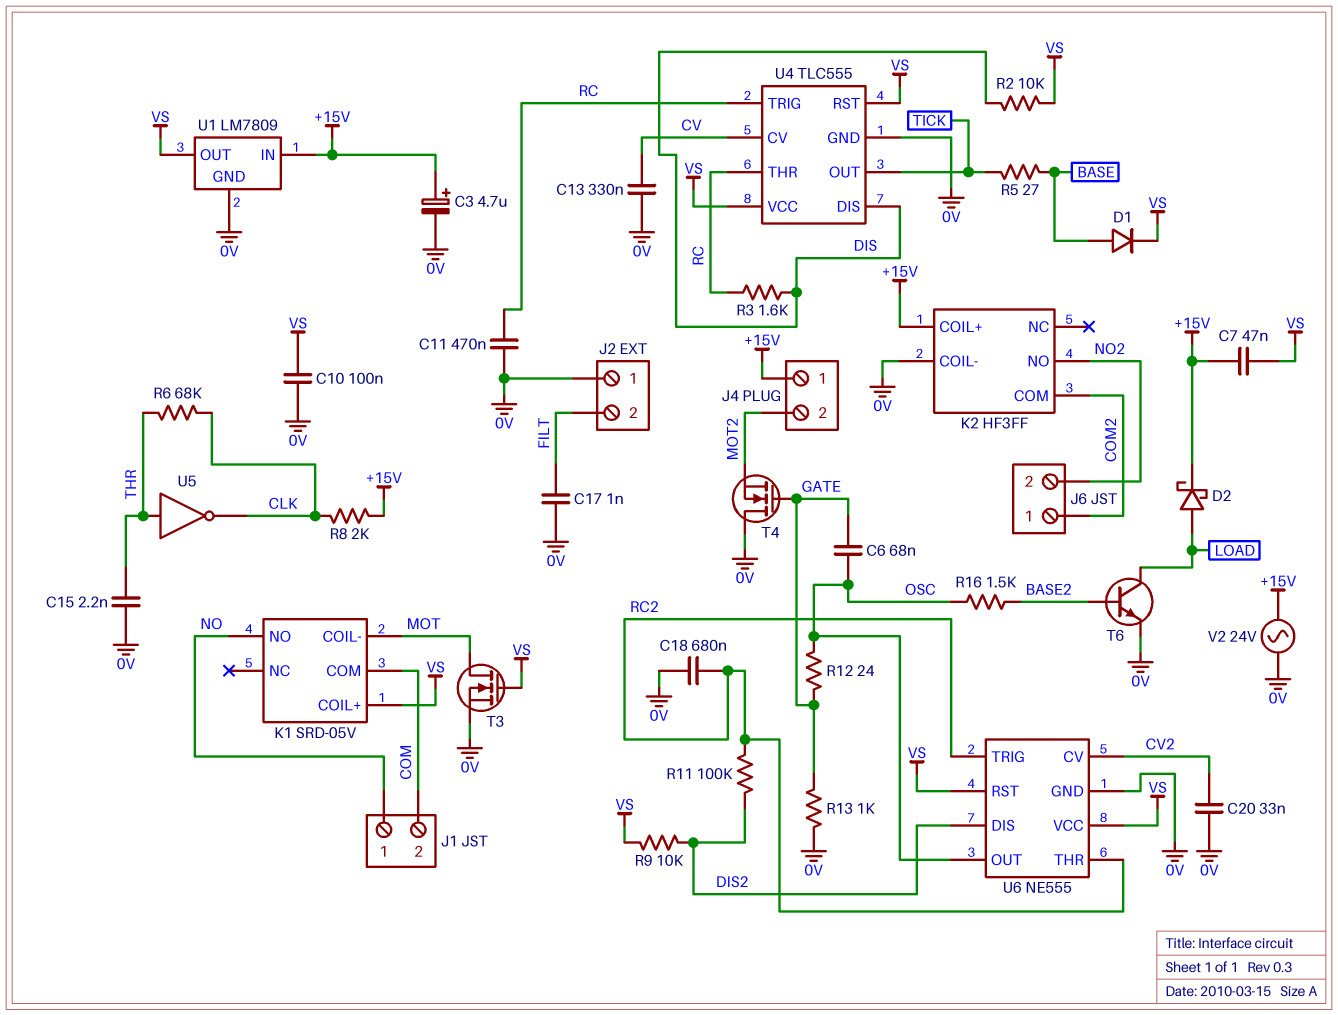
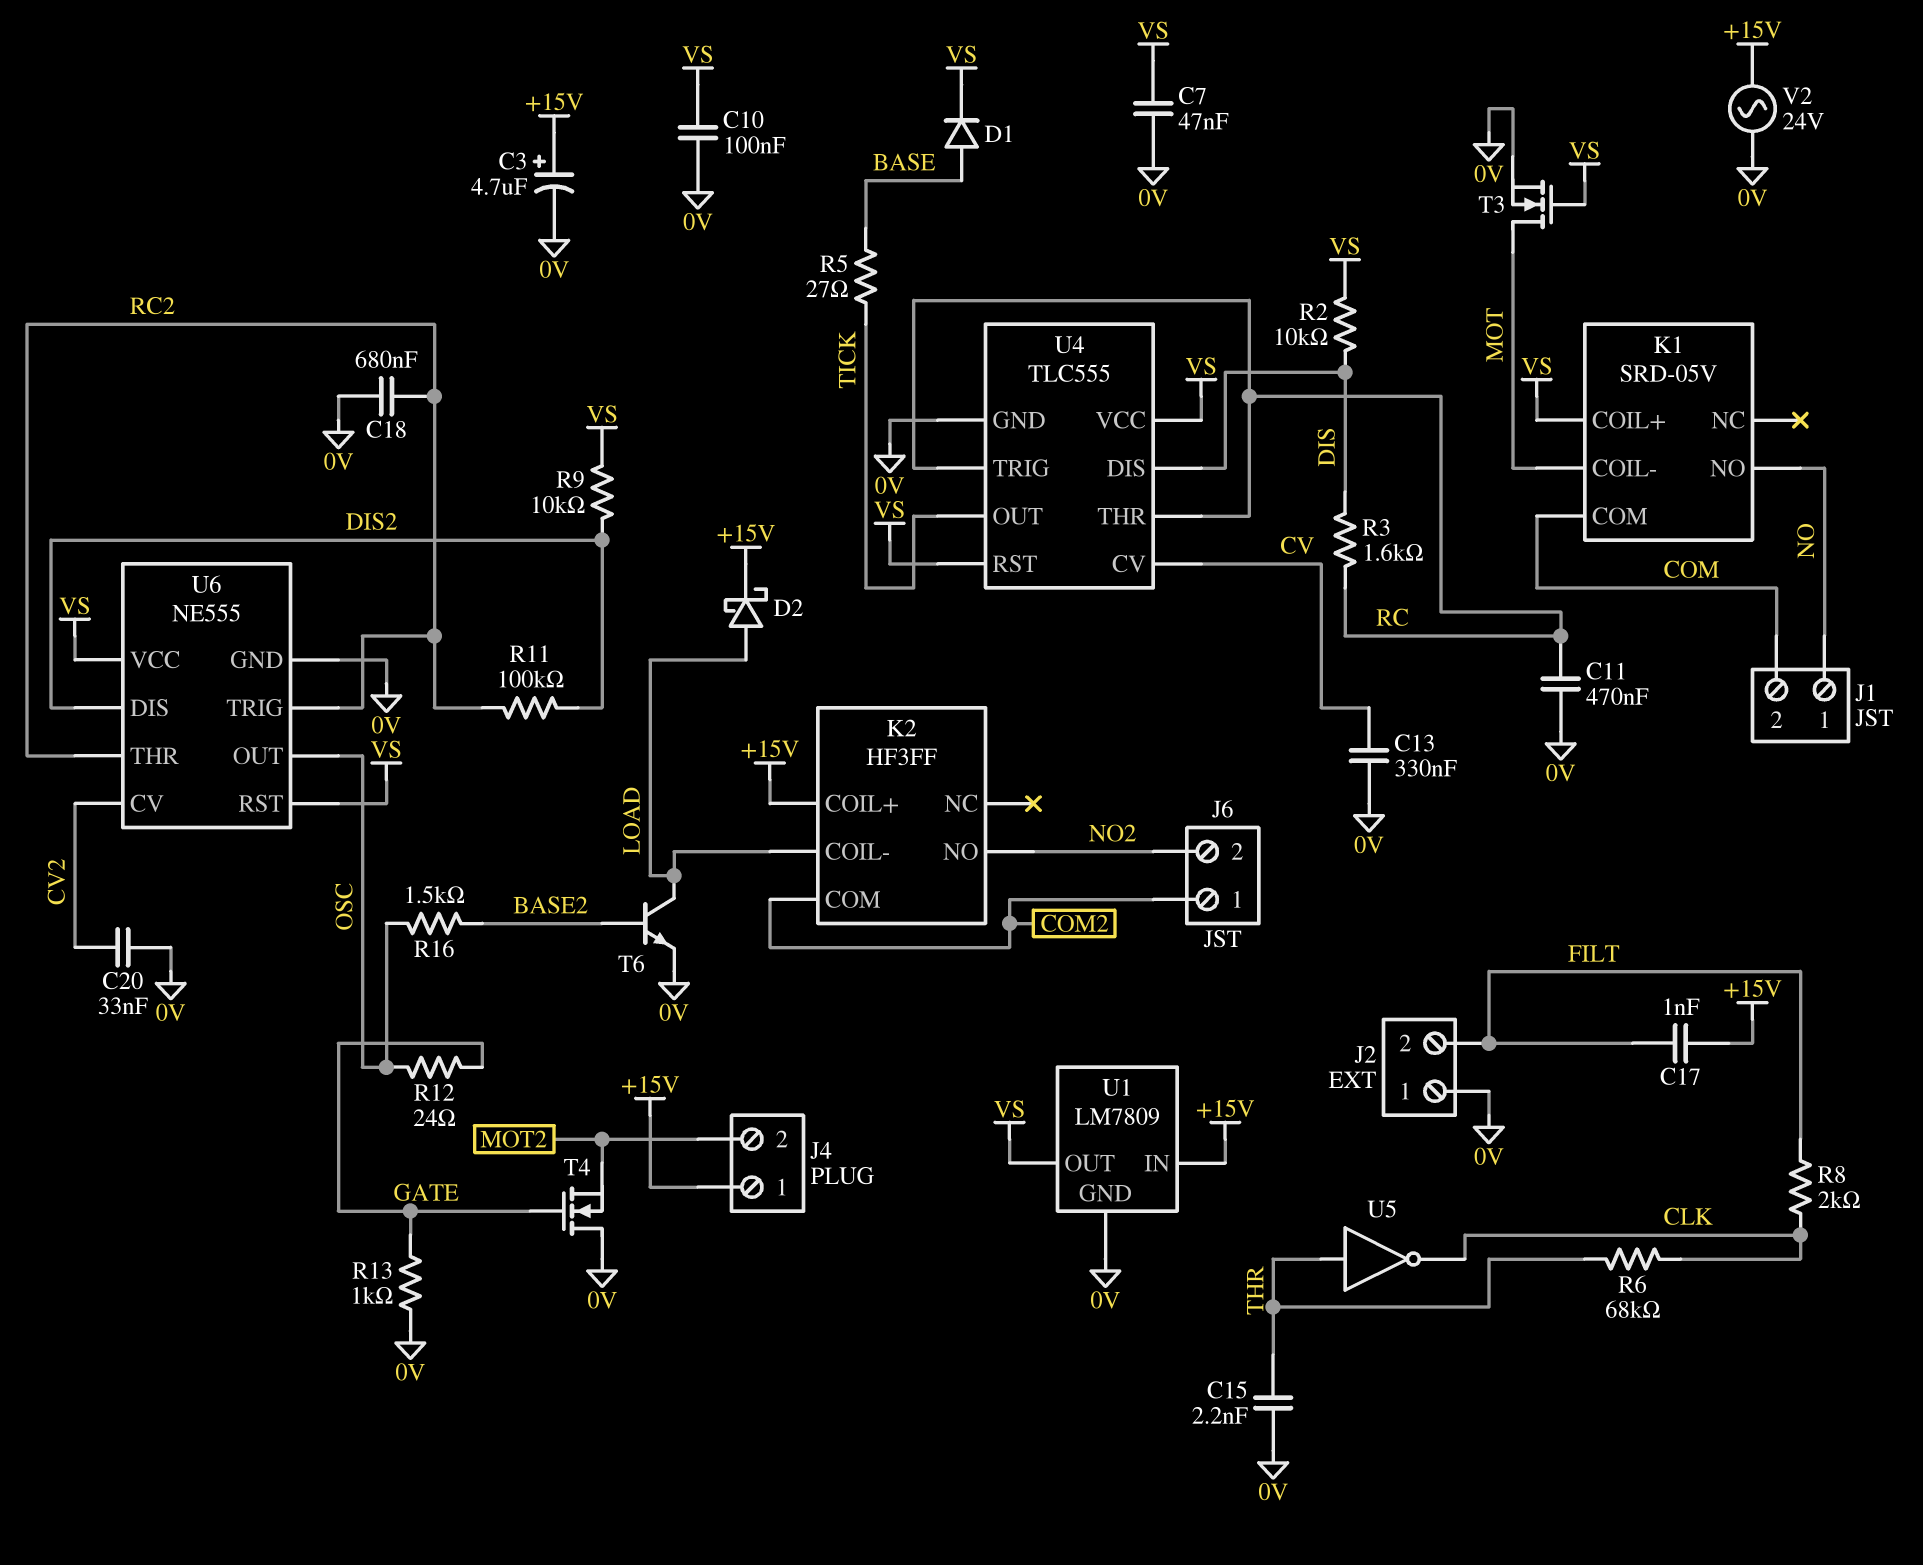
C6: 68nF (GATE, OSC) -> none
C7: 47nF (+15V, VS) -> 47nF (0V, VS)
C17: 1nF (0V, FILT) -> 1nF (+15V, FILT)
K2 pin COIL-: 0V -> LOAD
R8: 2k (+15V, CLK) -> 2k (CLK, FILT)

